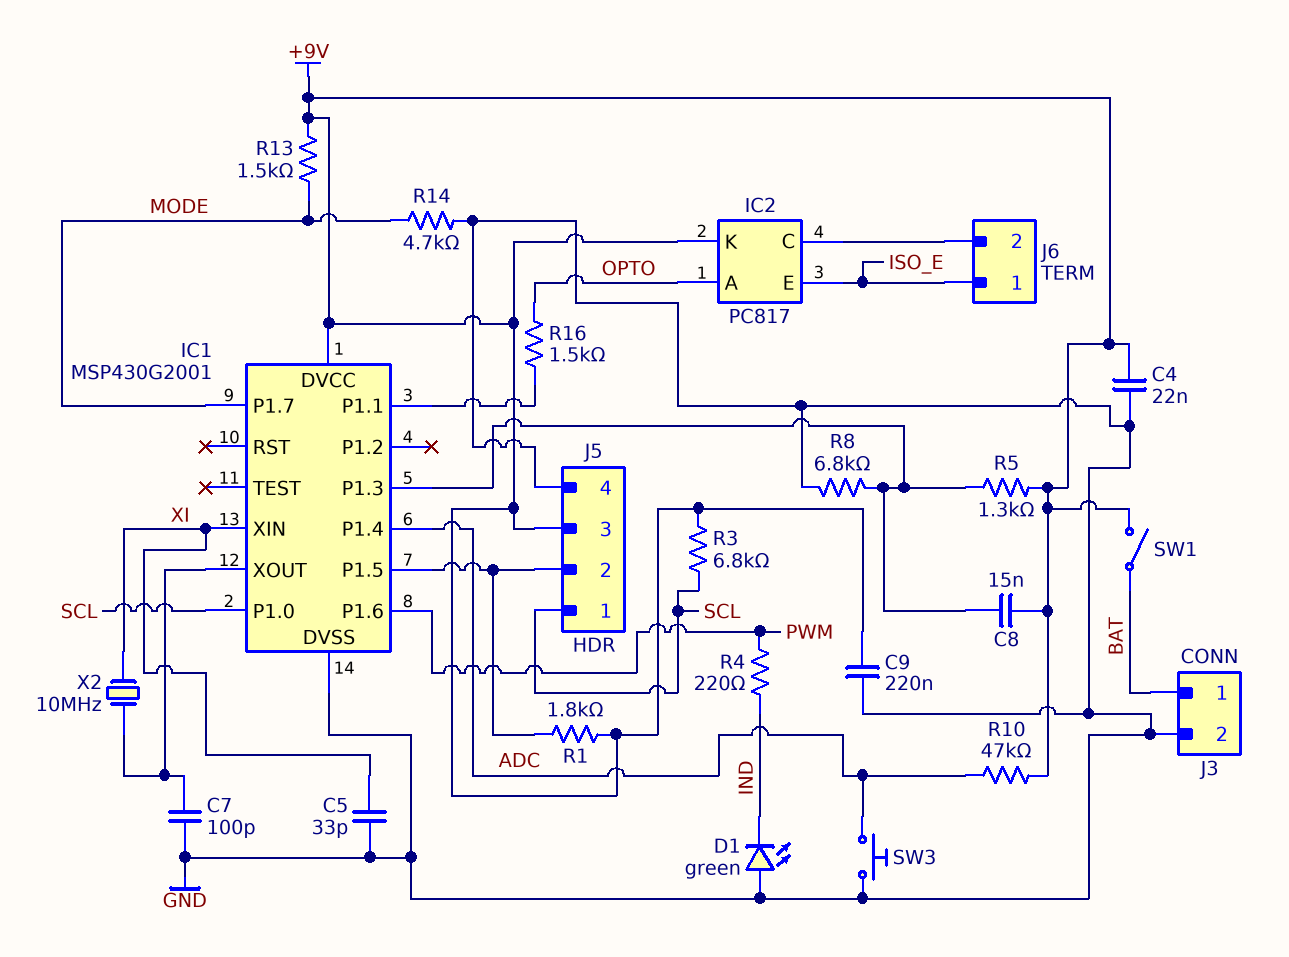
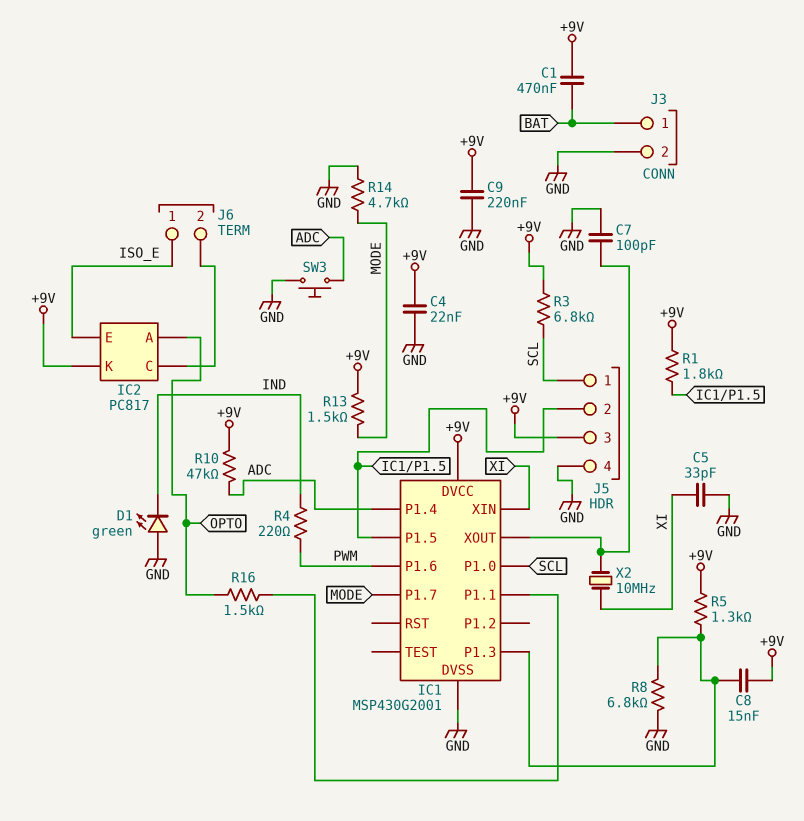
C1: none -> 470nF (+9V, BAT)
SW1: switch (+9V, BAT) -> none

